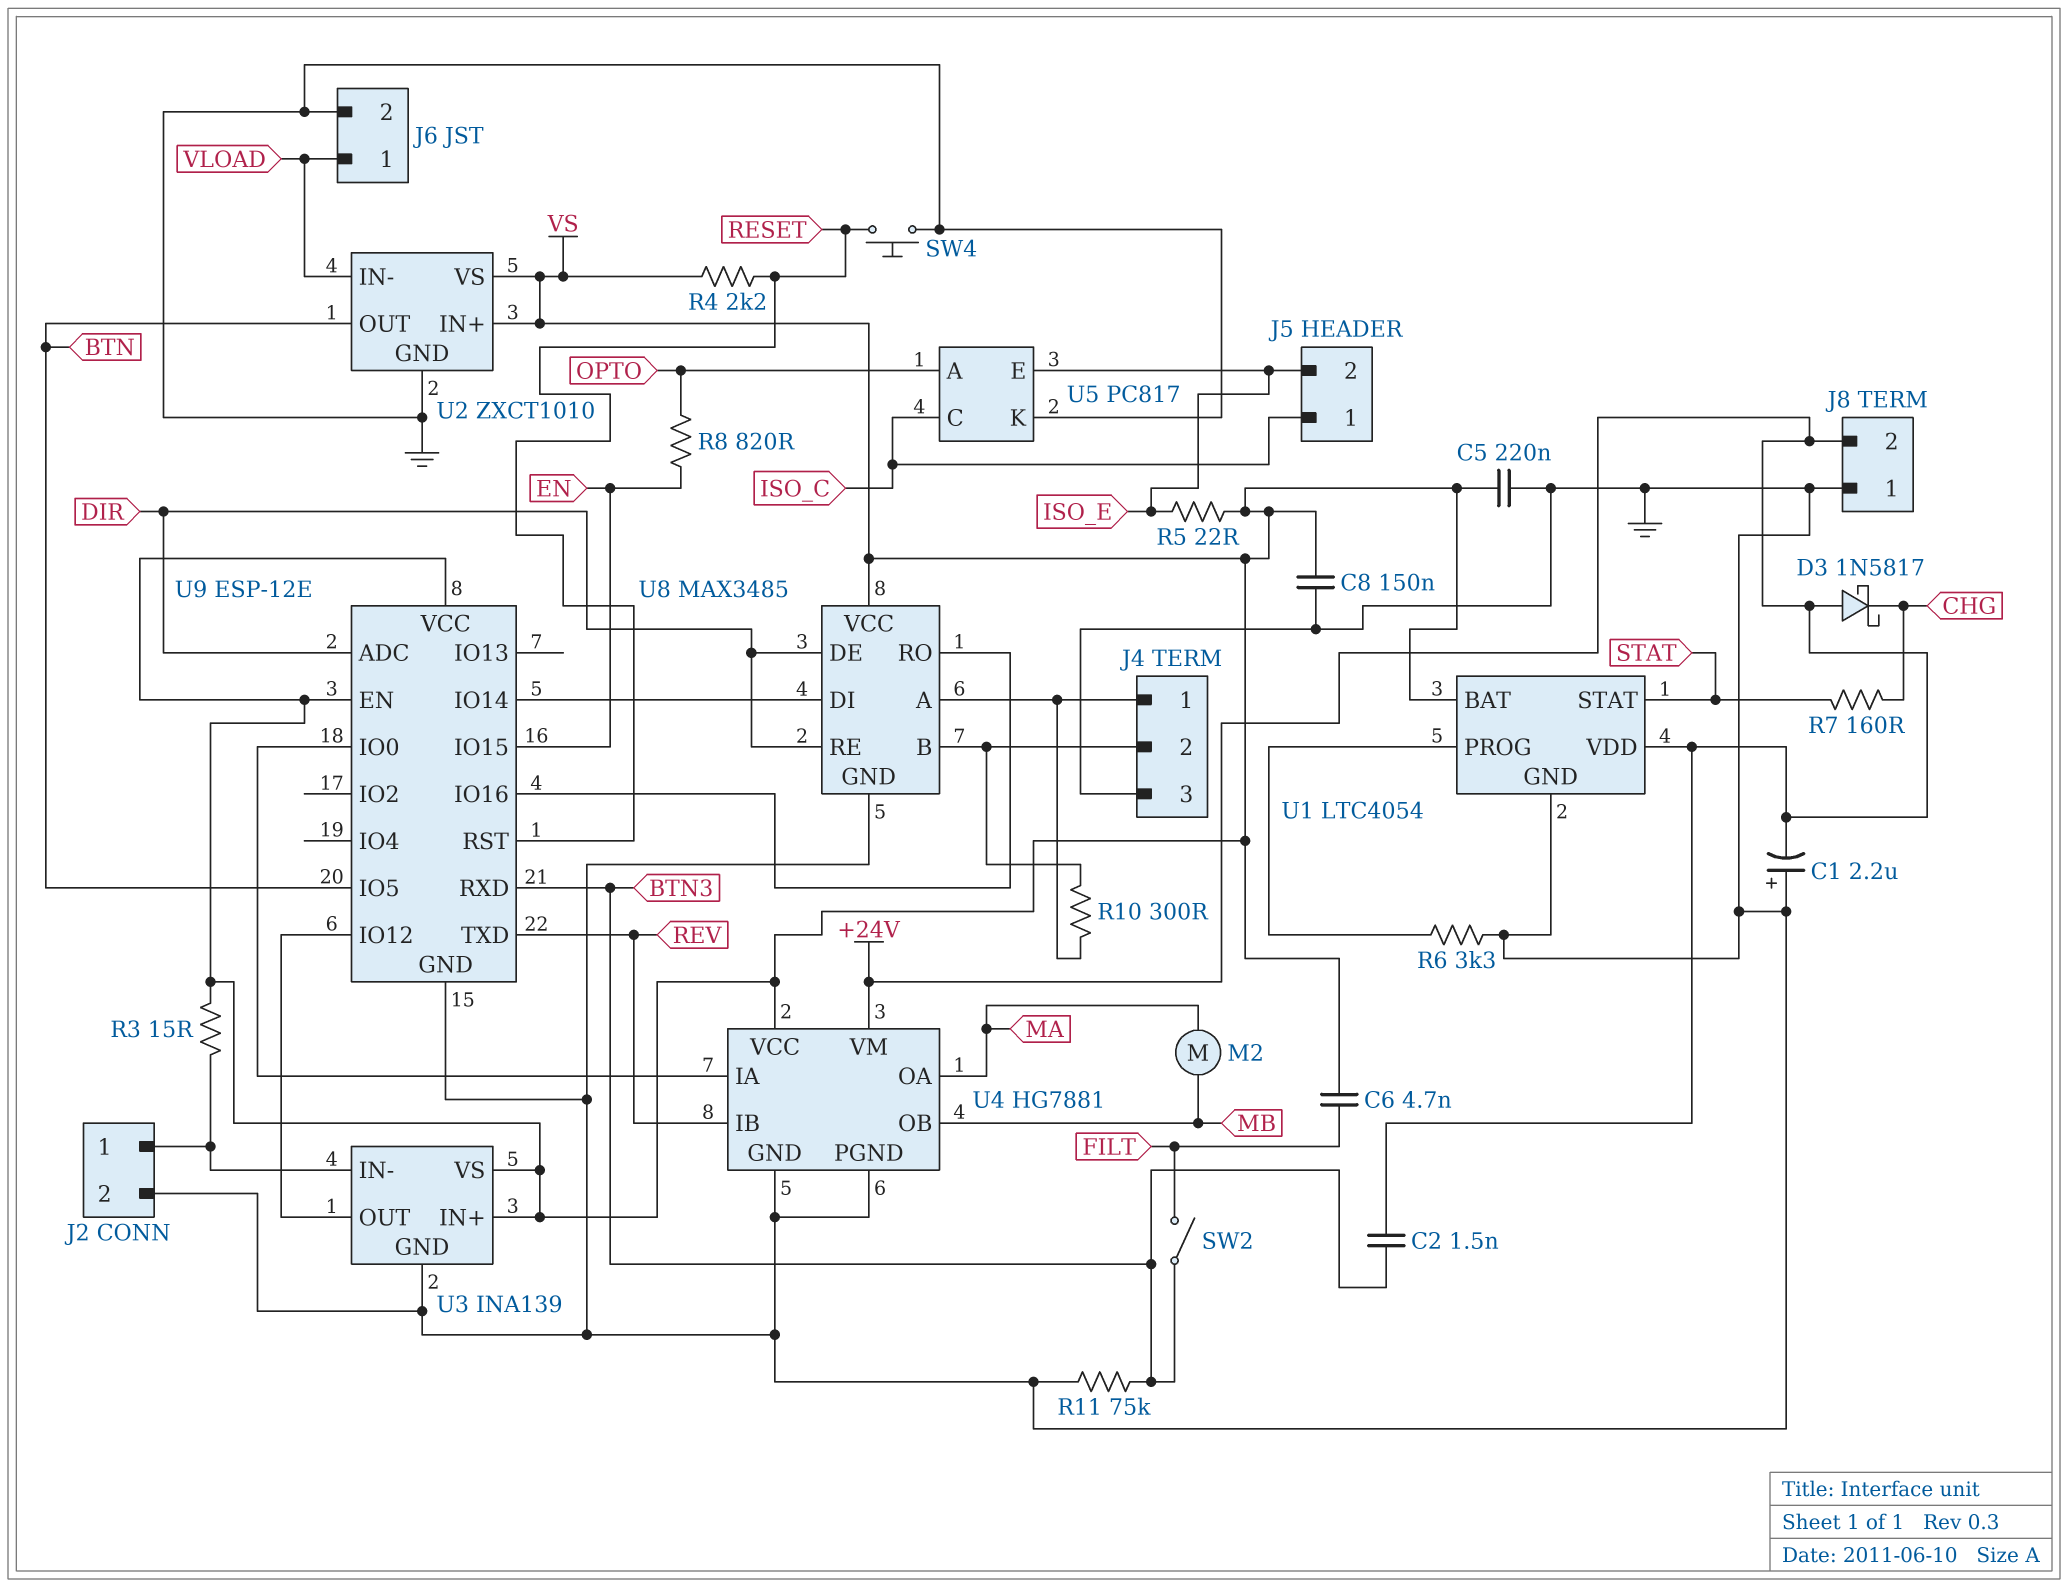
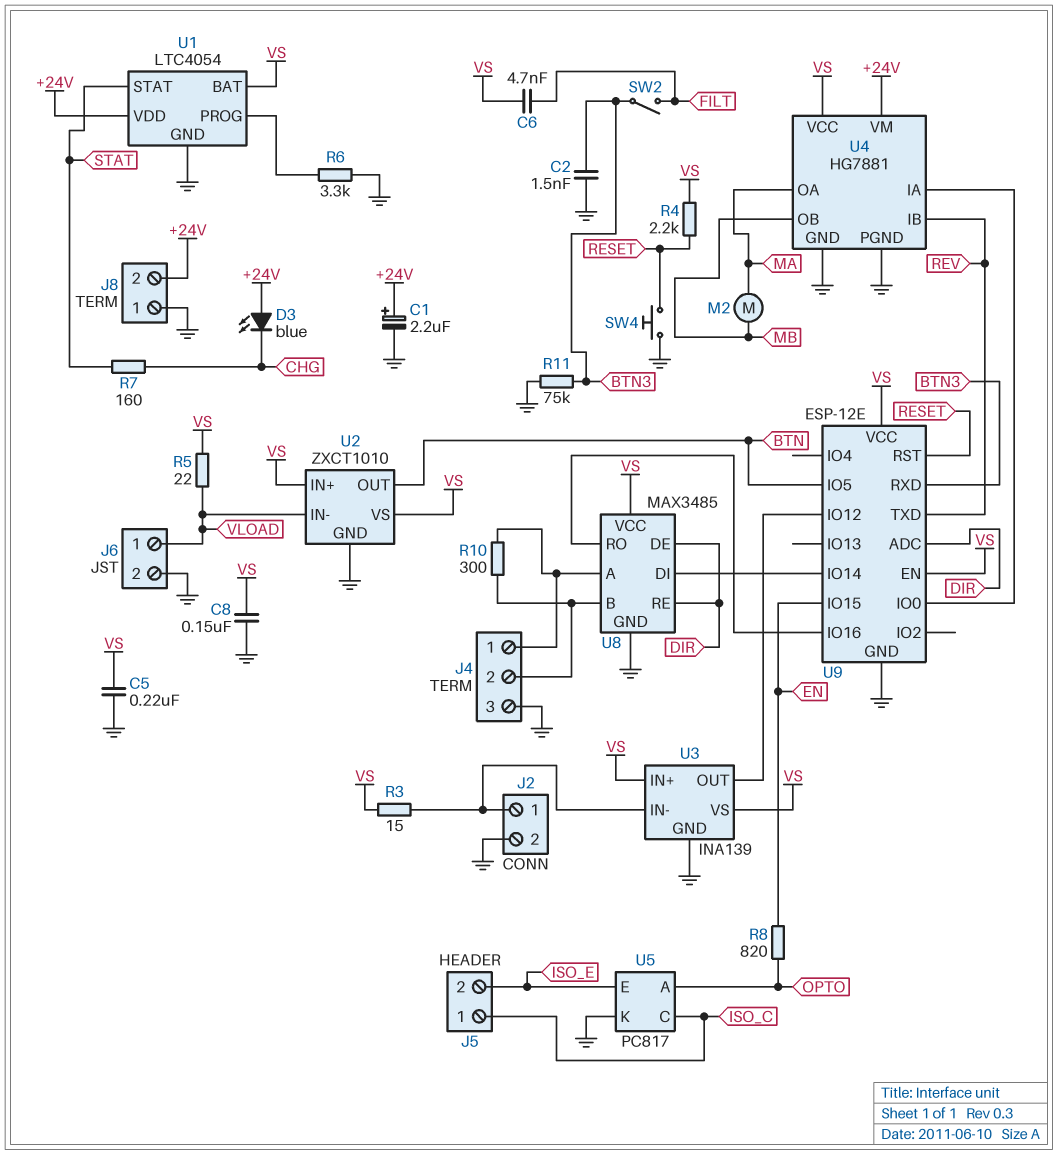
C1: 2.2uF (plus GND, minus +24V) -> 2.2uF (plus +24V, minus GND)
C2: 1.5nF (+24V, BTN3) -> 1.5nF (BTN3, GND)
D3: schottky 1N5817 (A +24V, K CHG) -> LED blue (A +24V, K CHG)
R5: 22 (ISO_E, VS) -> 22 (VLOAD, VS)

